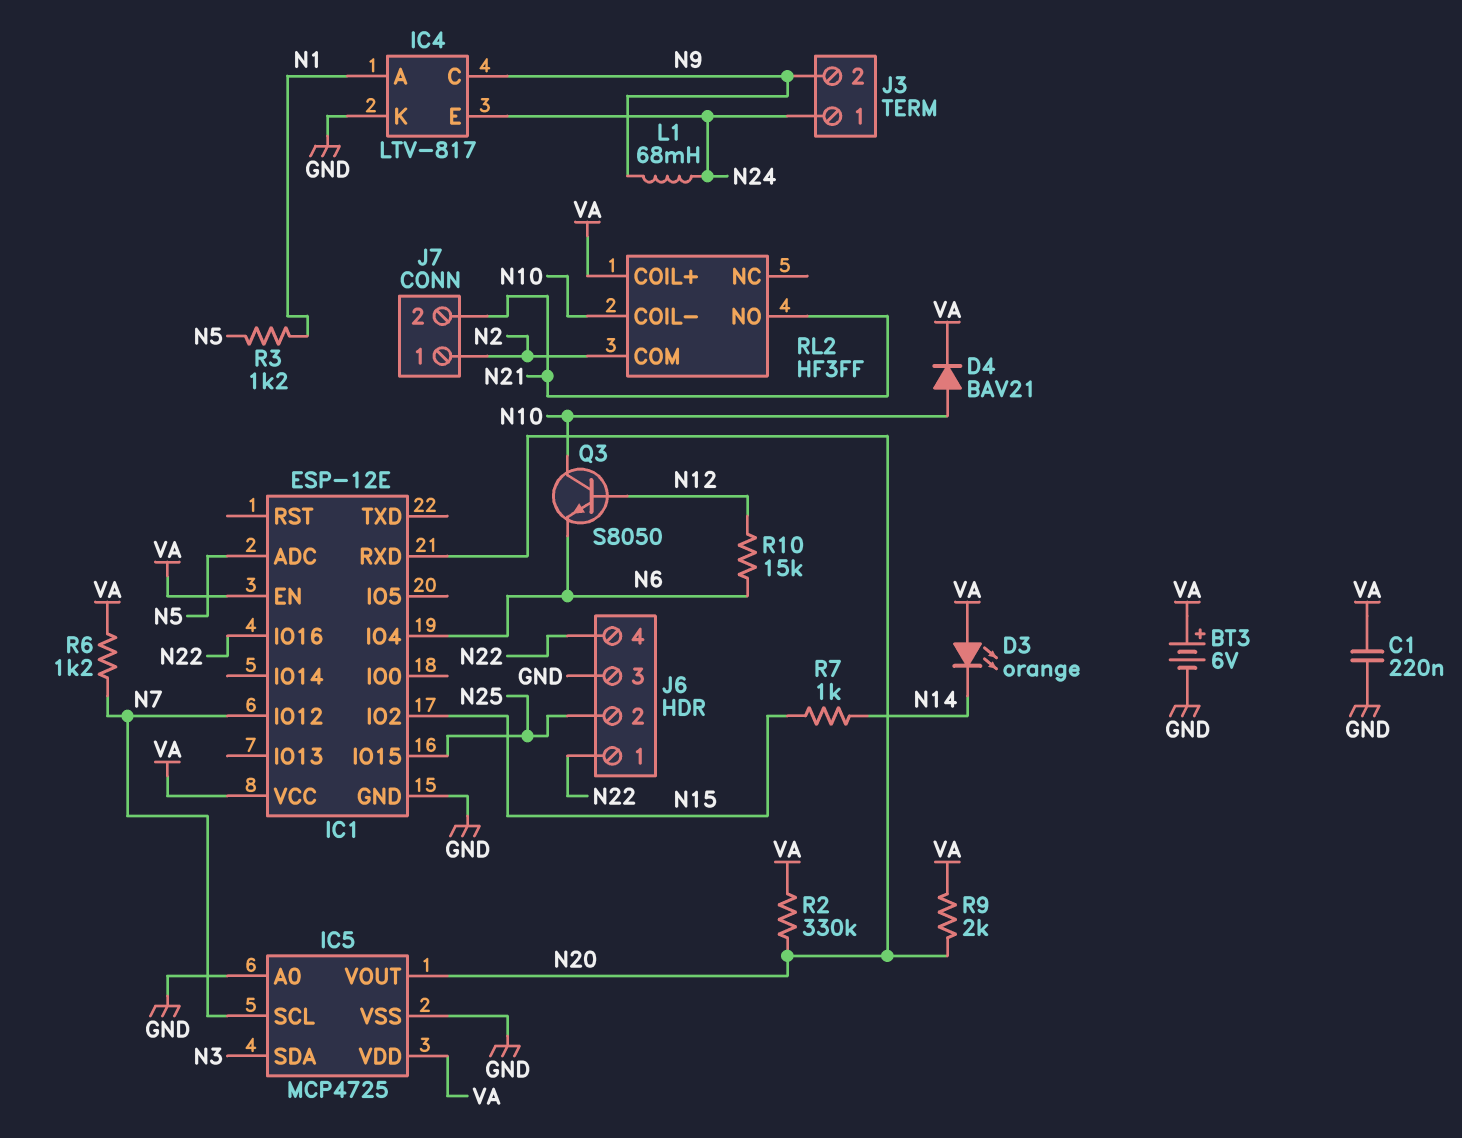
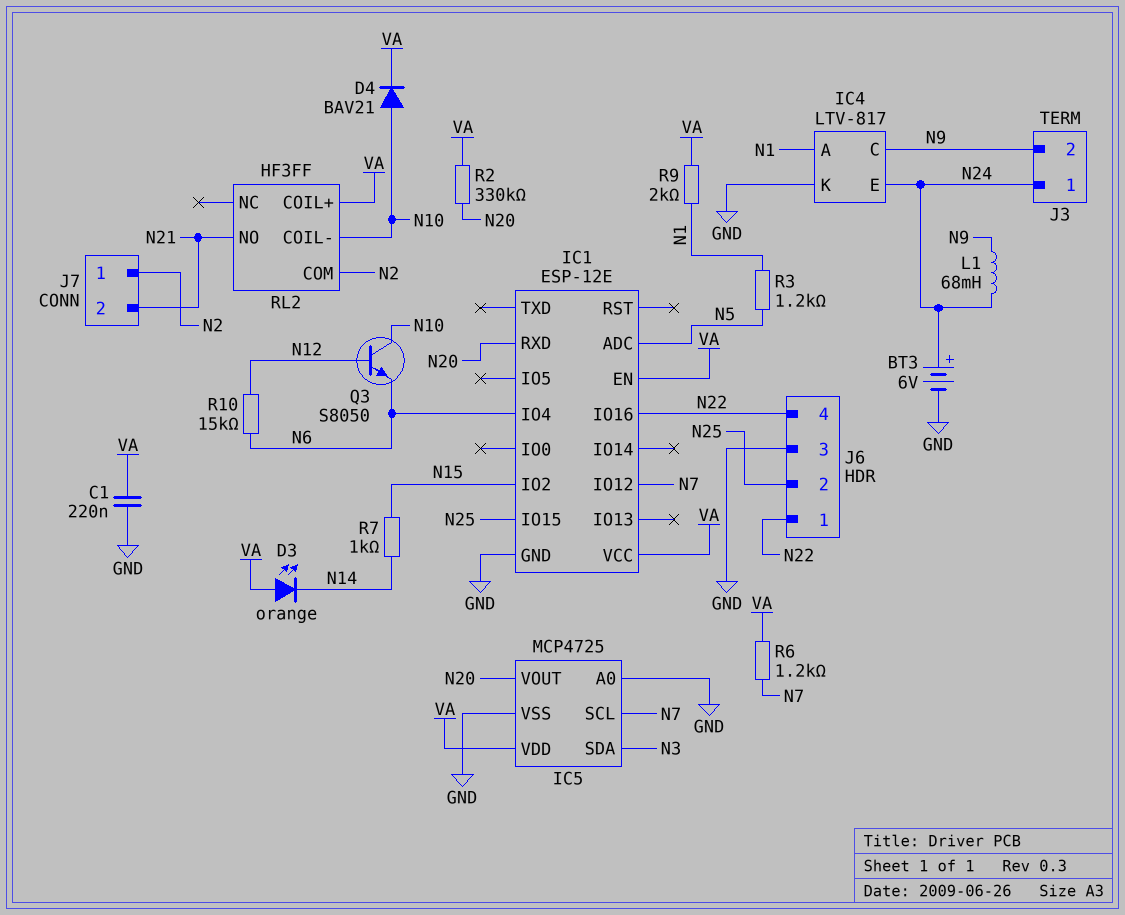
BT3: 6V (plus VA, minus GND) -> 6V (plus N24, minus GND)
R9: 2k (N20, VA) -> 2k (N1, VA)

